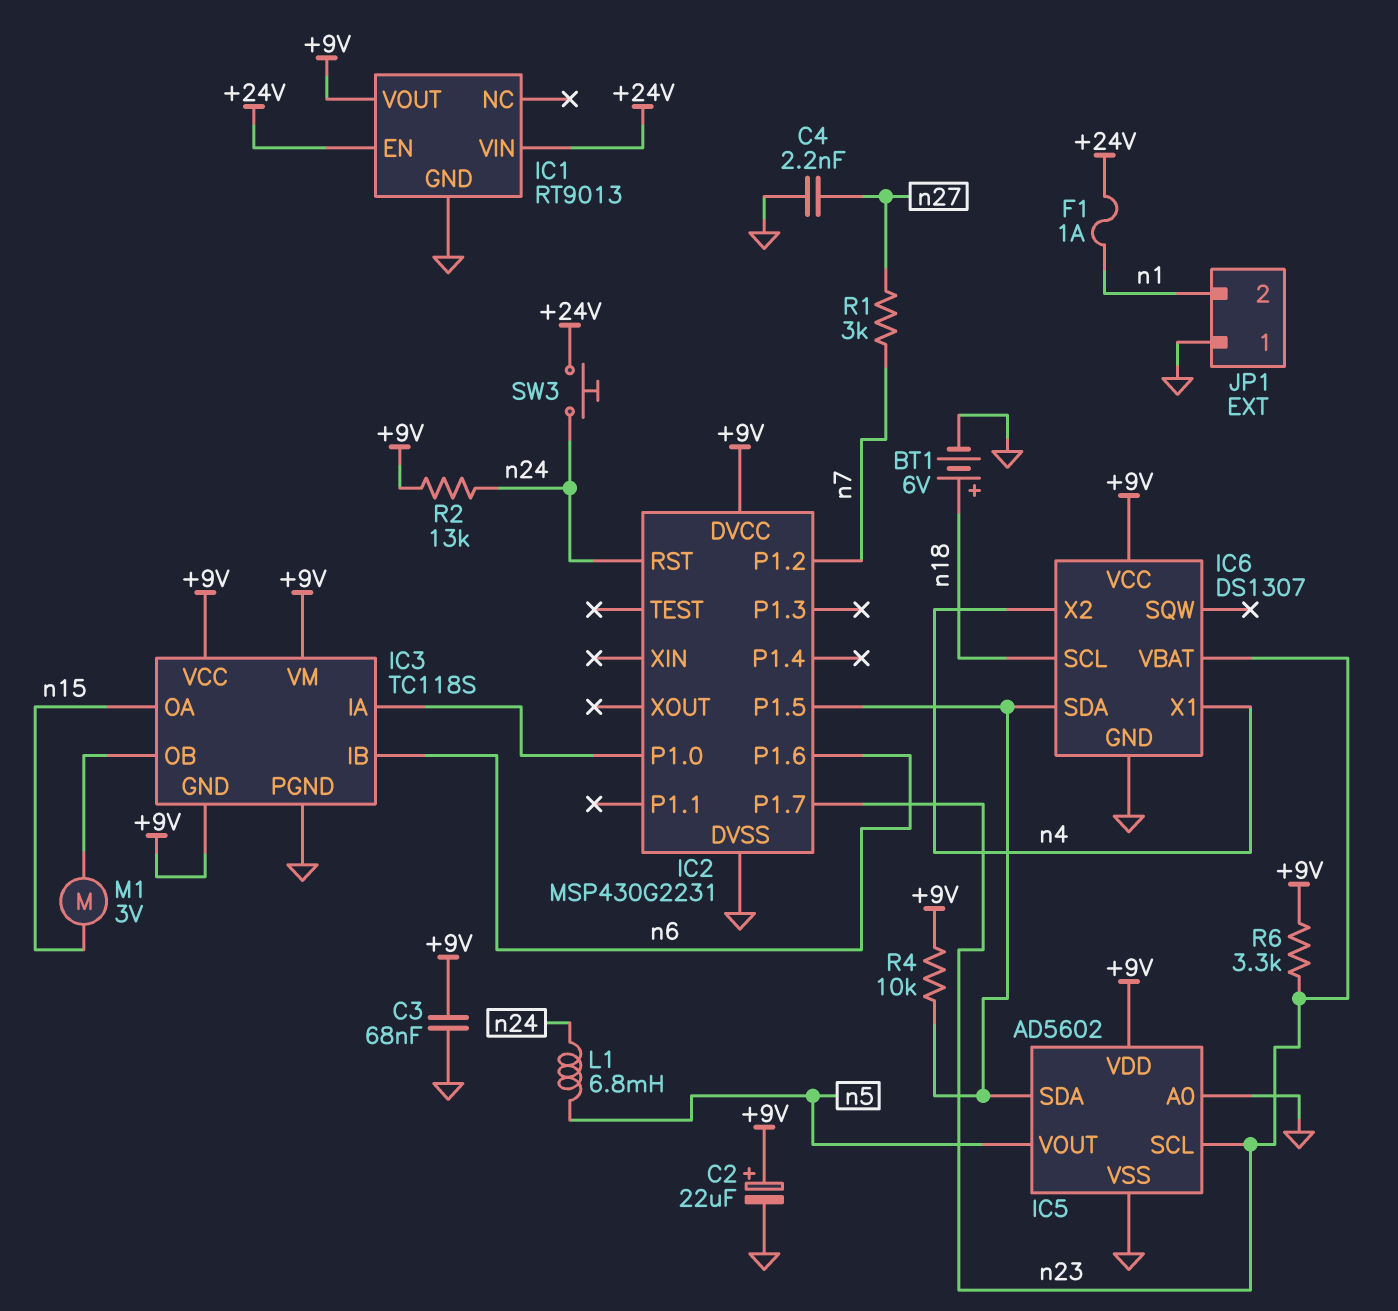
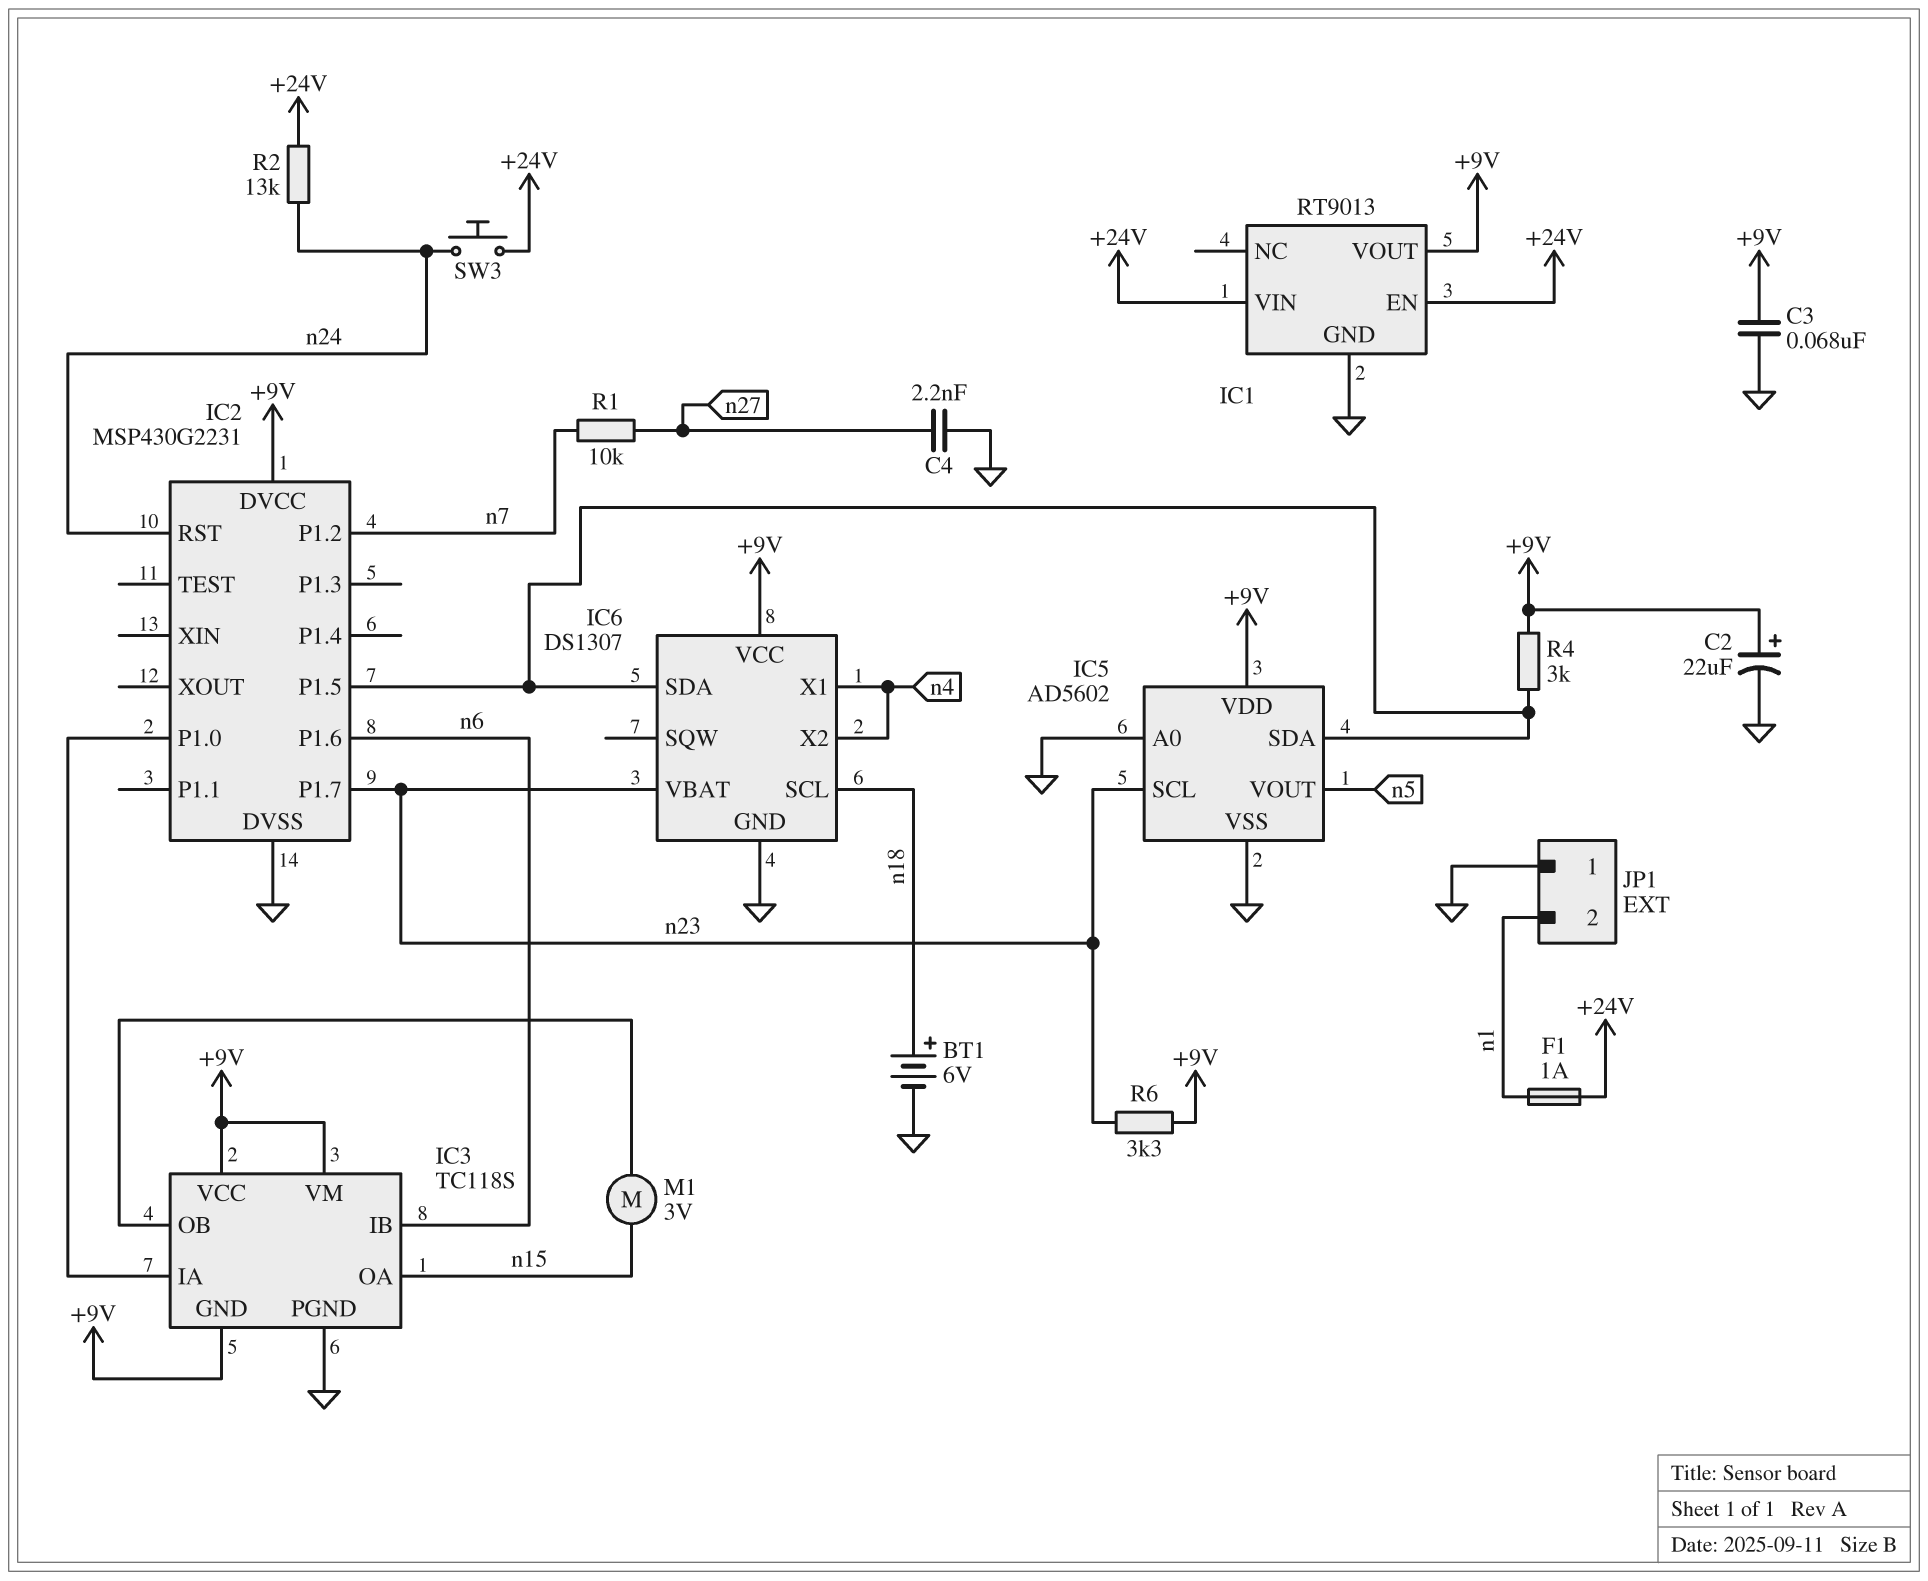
L1: 6.8mH (n5, n24) -> none
R1: 3k (n7, n27) -> 10k (n7, n27)
R2: 13k (+9V, n24) -> 13k (+24V, n24)
R4: 10k (+9V, IC2/P1.5) -> 3k (+9V, IC2/P1.5)

